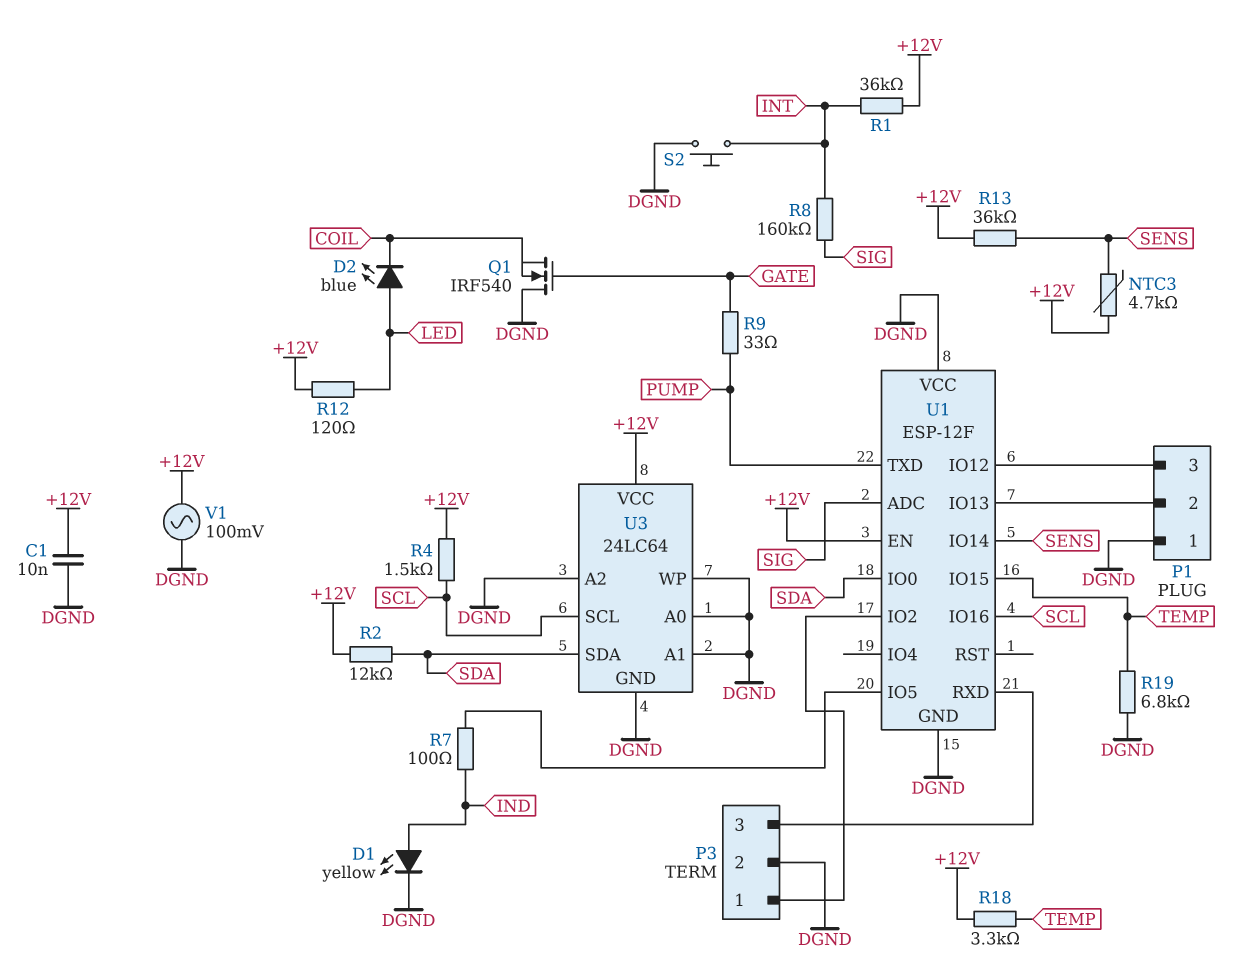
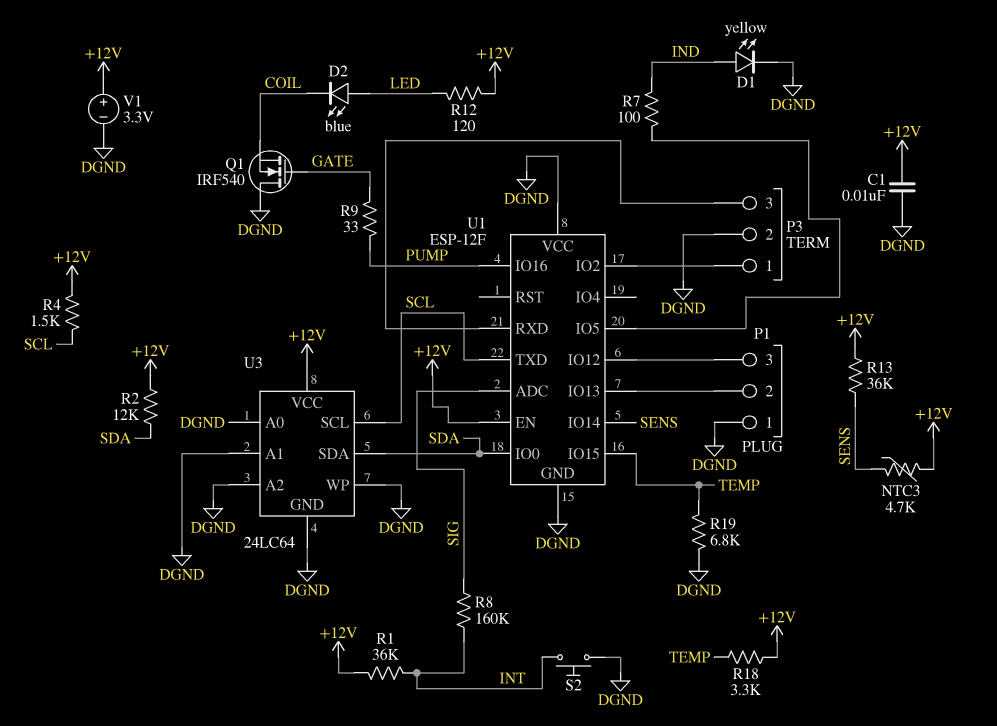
U1 pin IO16: SCL -> PUMP
U1 pin TXD: PUMP -> SCL
V1: AC 100mV (+12V, DGND) -> 3.3V (plus +12V, minus DGND)

